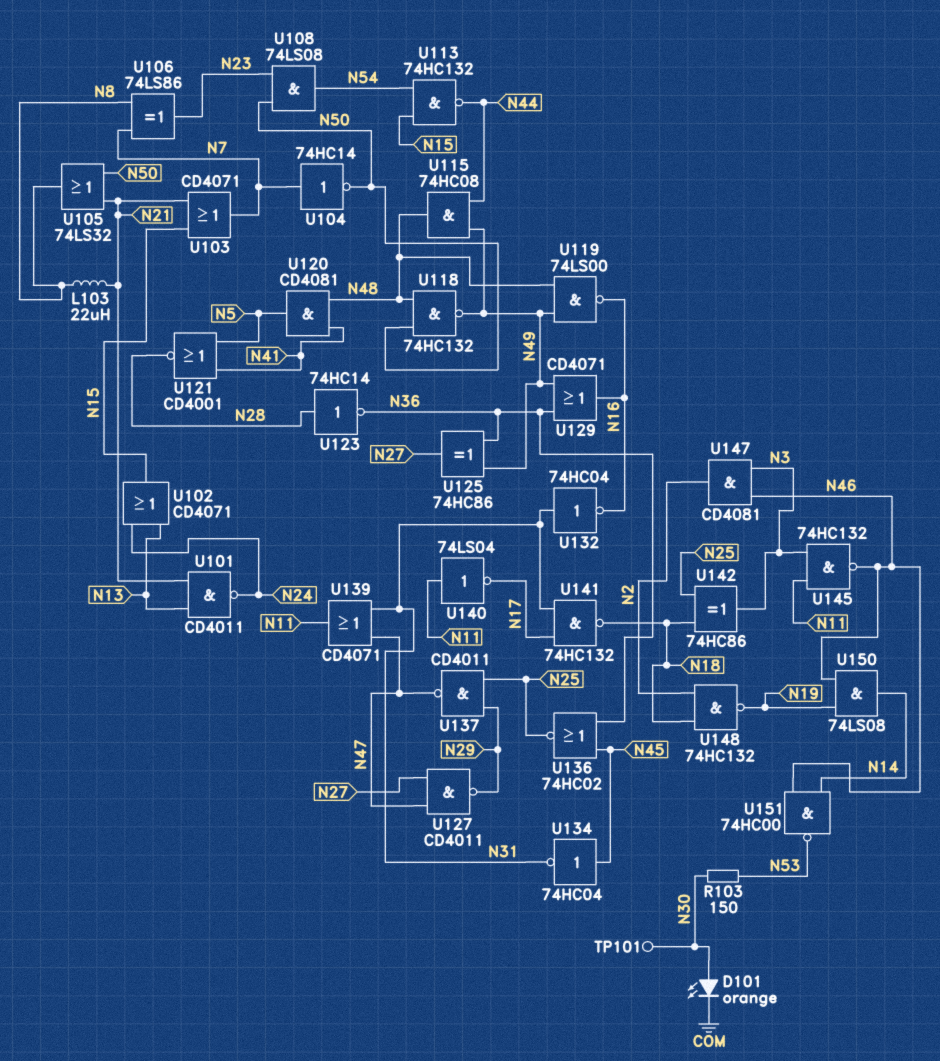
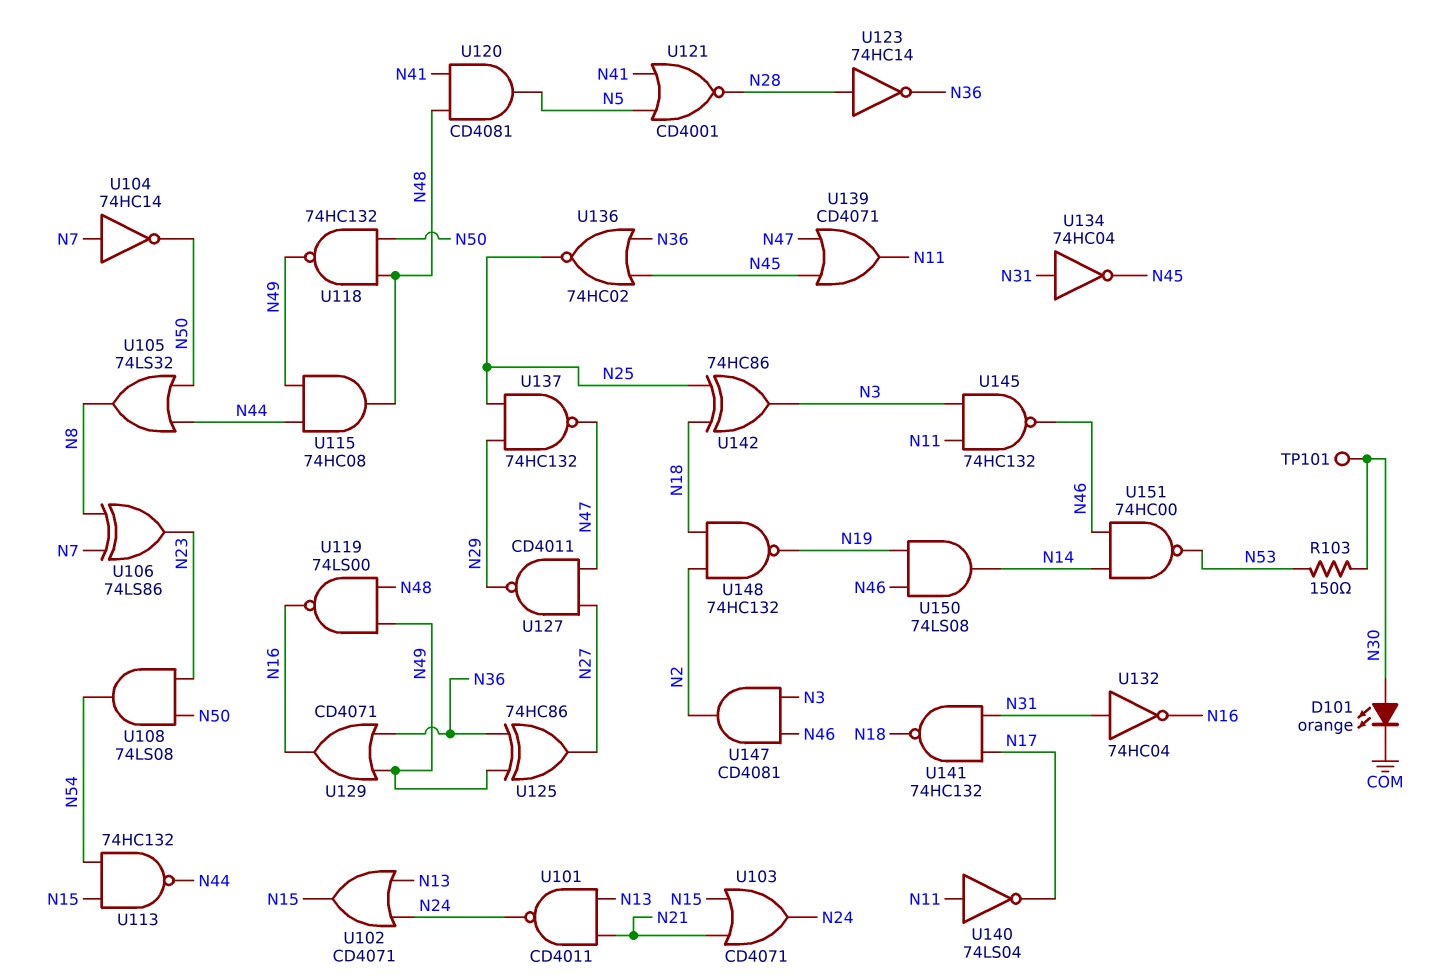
L103: 22uH (N8, N21) -> none
U103: OR CD4071 (in N15, in N21, out N7) -> OR CD4071 (in N15, in N21, out N24)
U105: OR 74LS32 (in N21, in N50, out N8) -> OR 74LS32 (in N44, in N50, out N8)
U134: NOT 74HC04 (in N45, out N31) -> NOT 74HC04 (in N31, out N45)
U137: NAND CD4011 (in N25, in N29, out N47) -> NAND 74HC132 (in N25, in N29, out N47)
U139: OR CD4071 (in N31, in N47, out N11) -> OR CD4071 (in N45, in N47, out N11)

